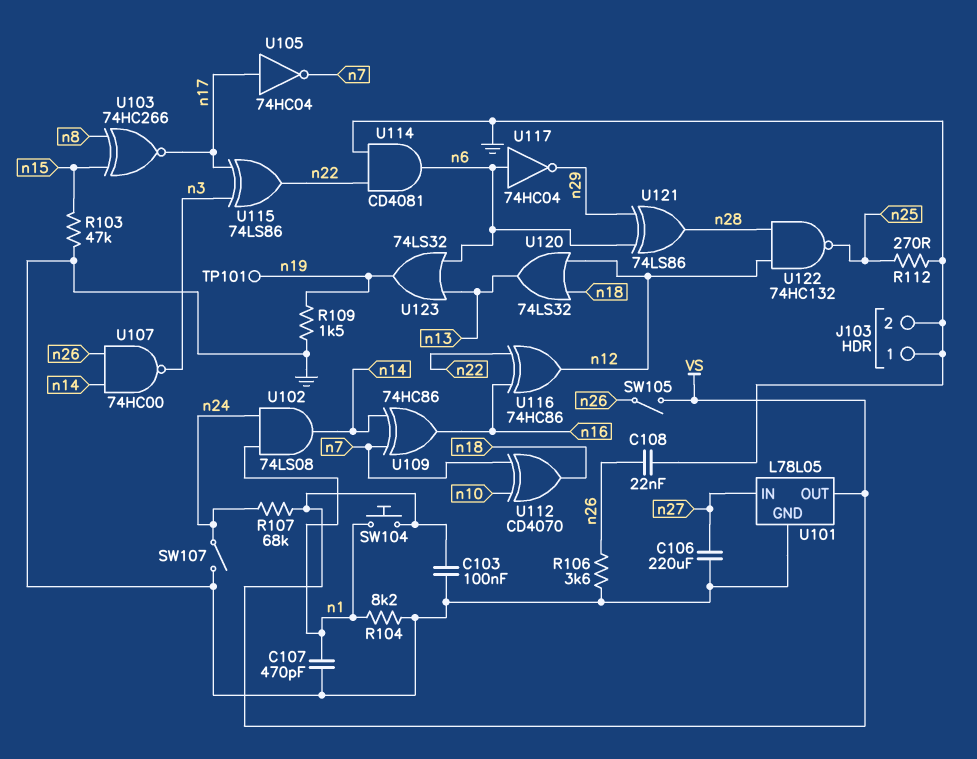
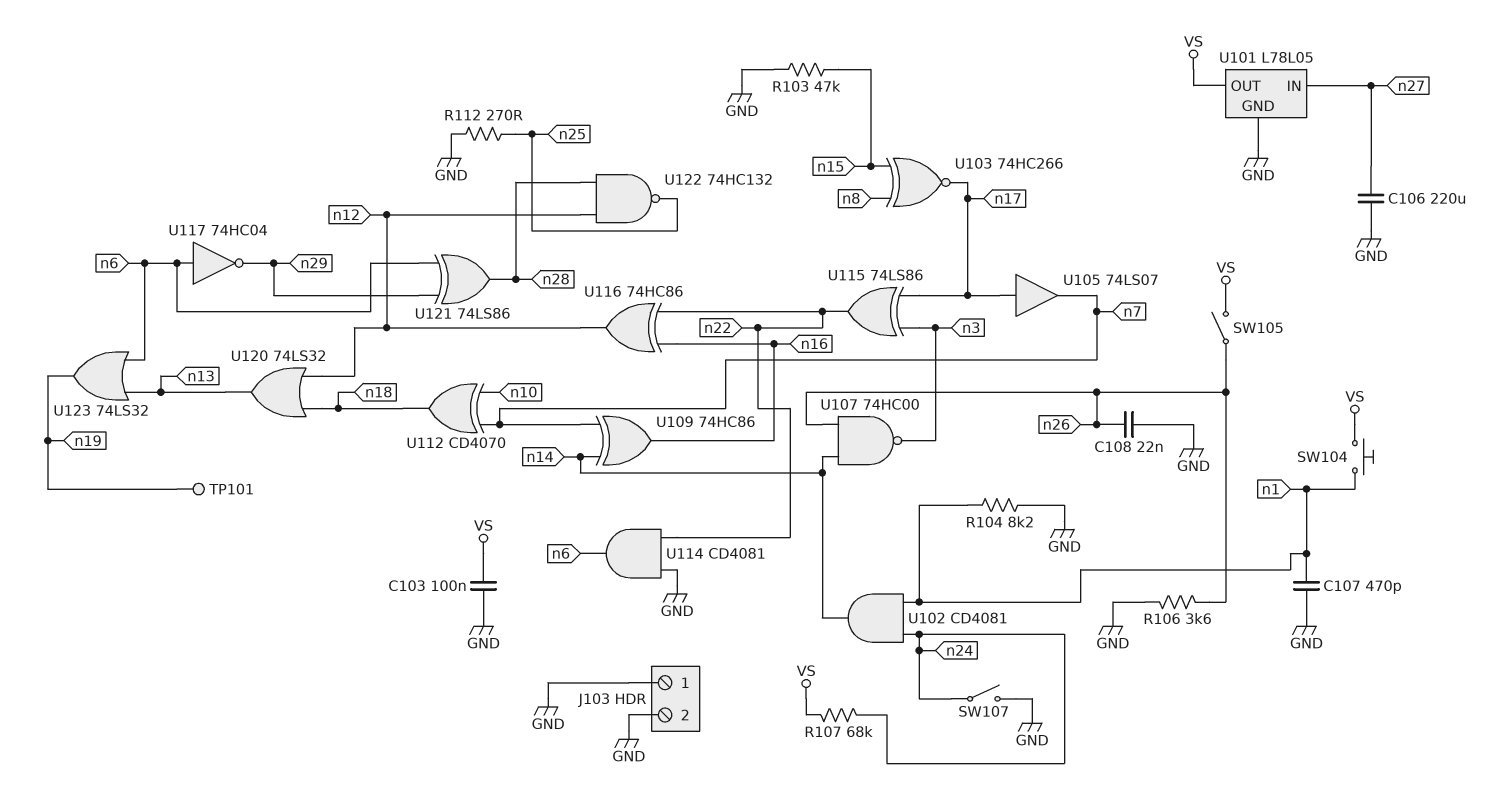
R109: 1.5k (GND, n19) -> none
U102: AND 74LS08 (in n1, in n24, out n14) -> AND CD4081 (in n1, in n24, out n14)
U105: NOT 74HC04 (in n17, out n7) -> buffer 74LS07 (in n17, out n7)

